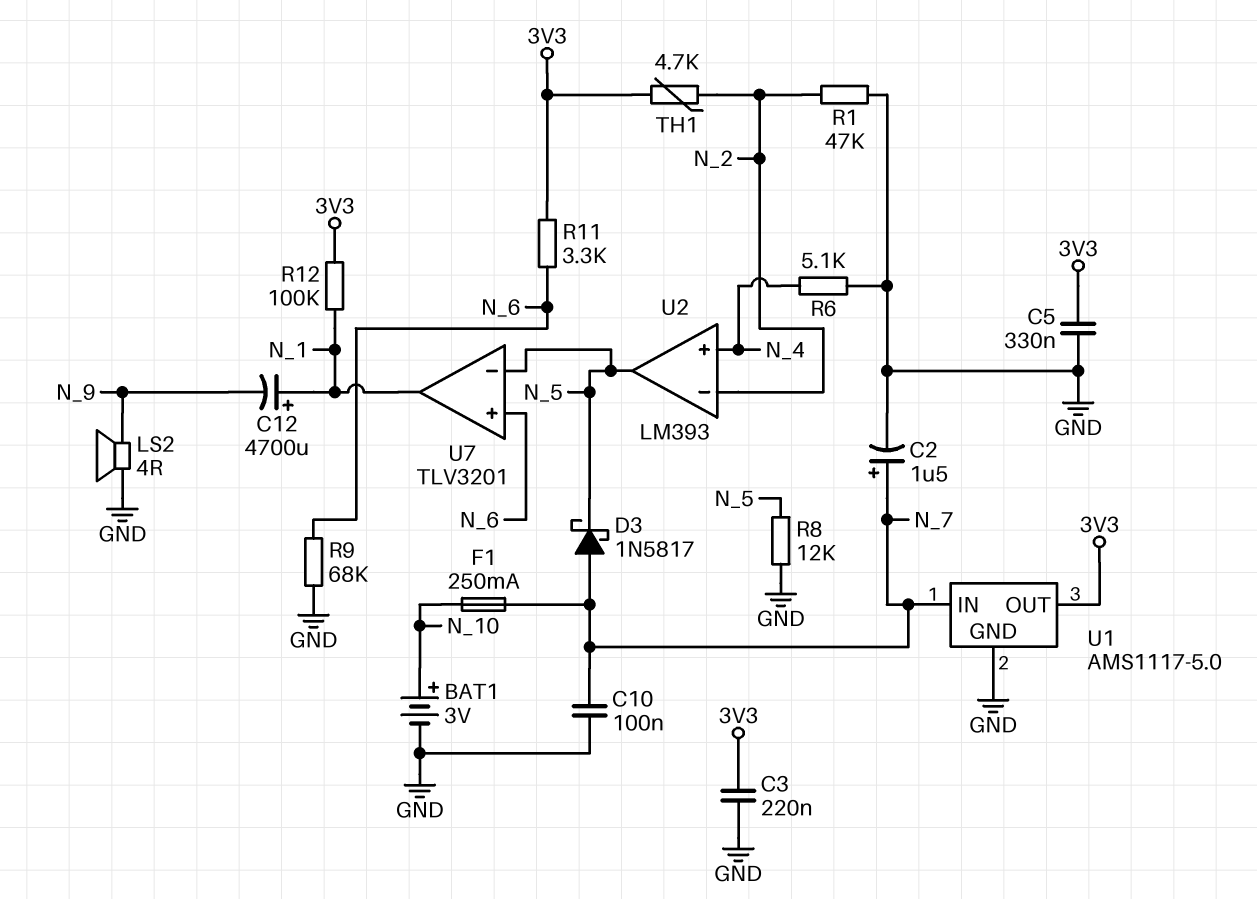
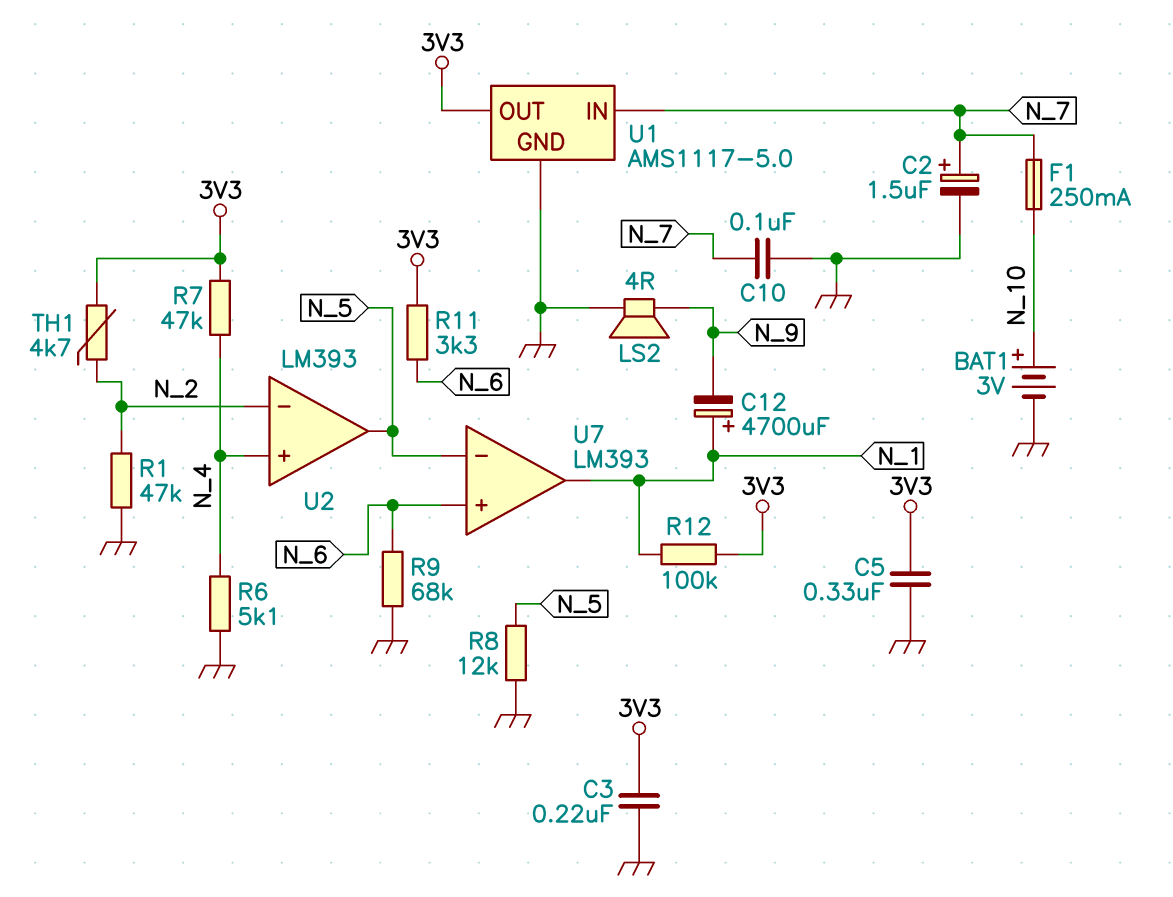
D3: schottky 1N5817 (A N_7, K N_5) -> none
R7: none -> 47k (3V3, N_4)
U7: TLV3201 -> LM393

